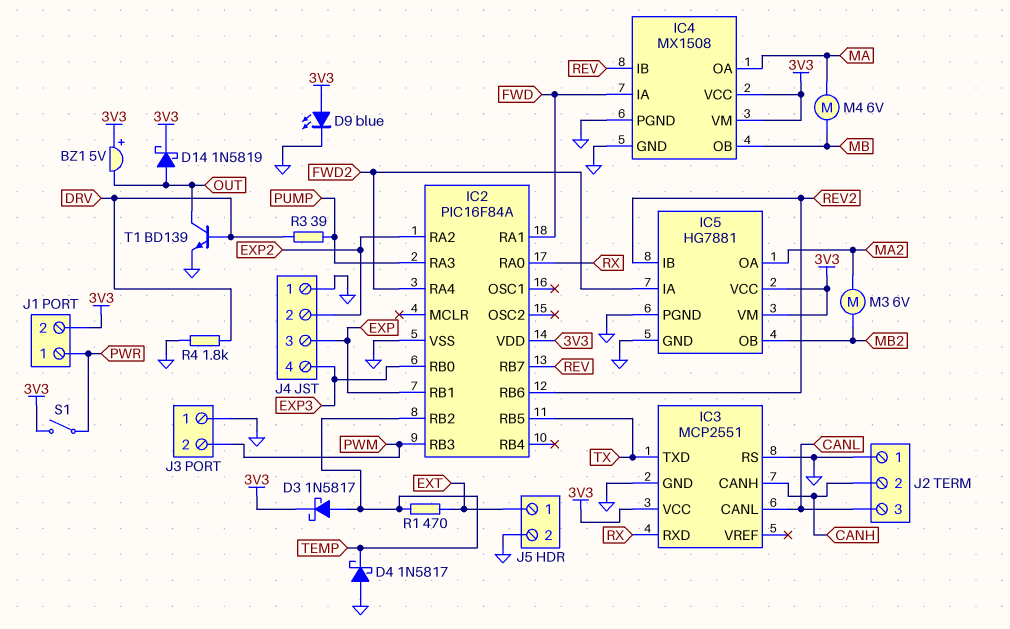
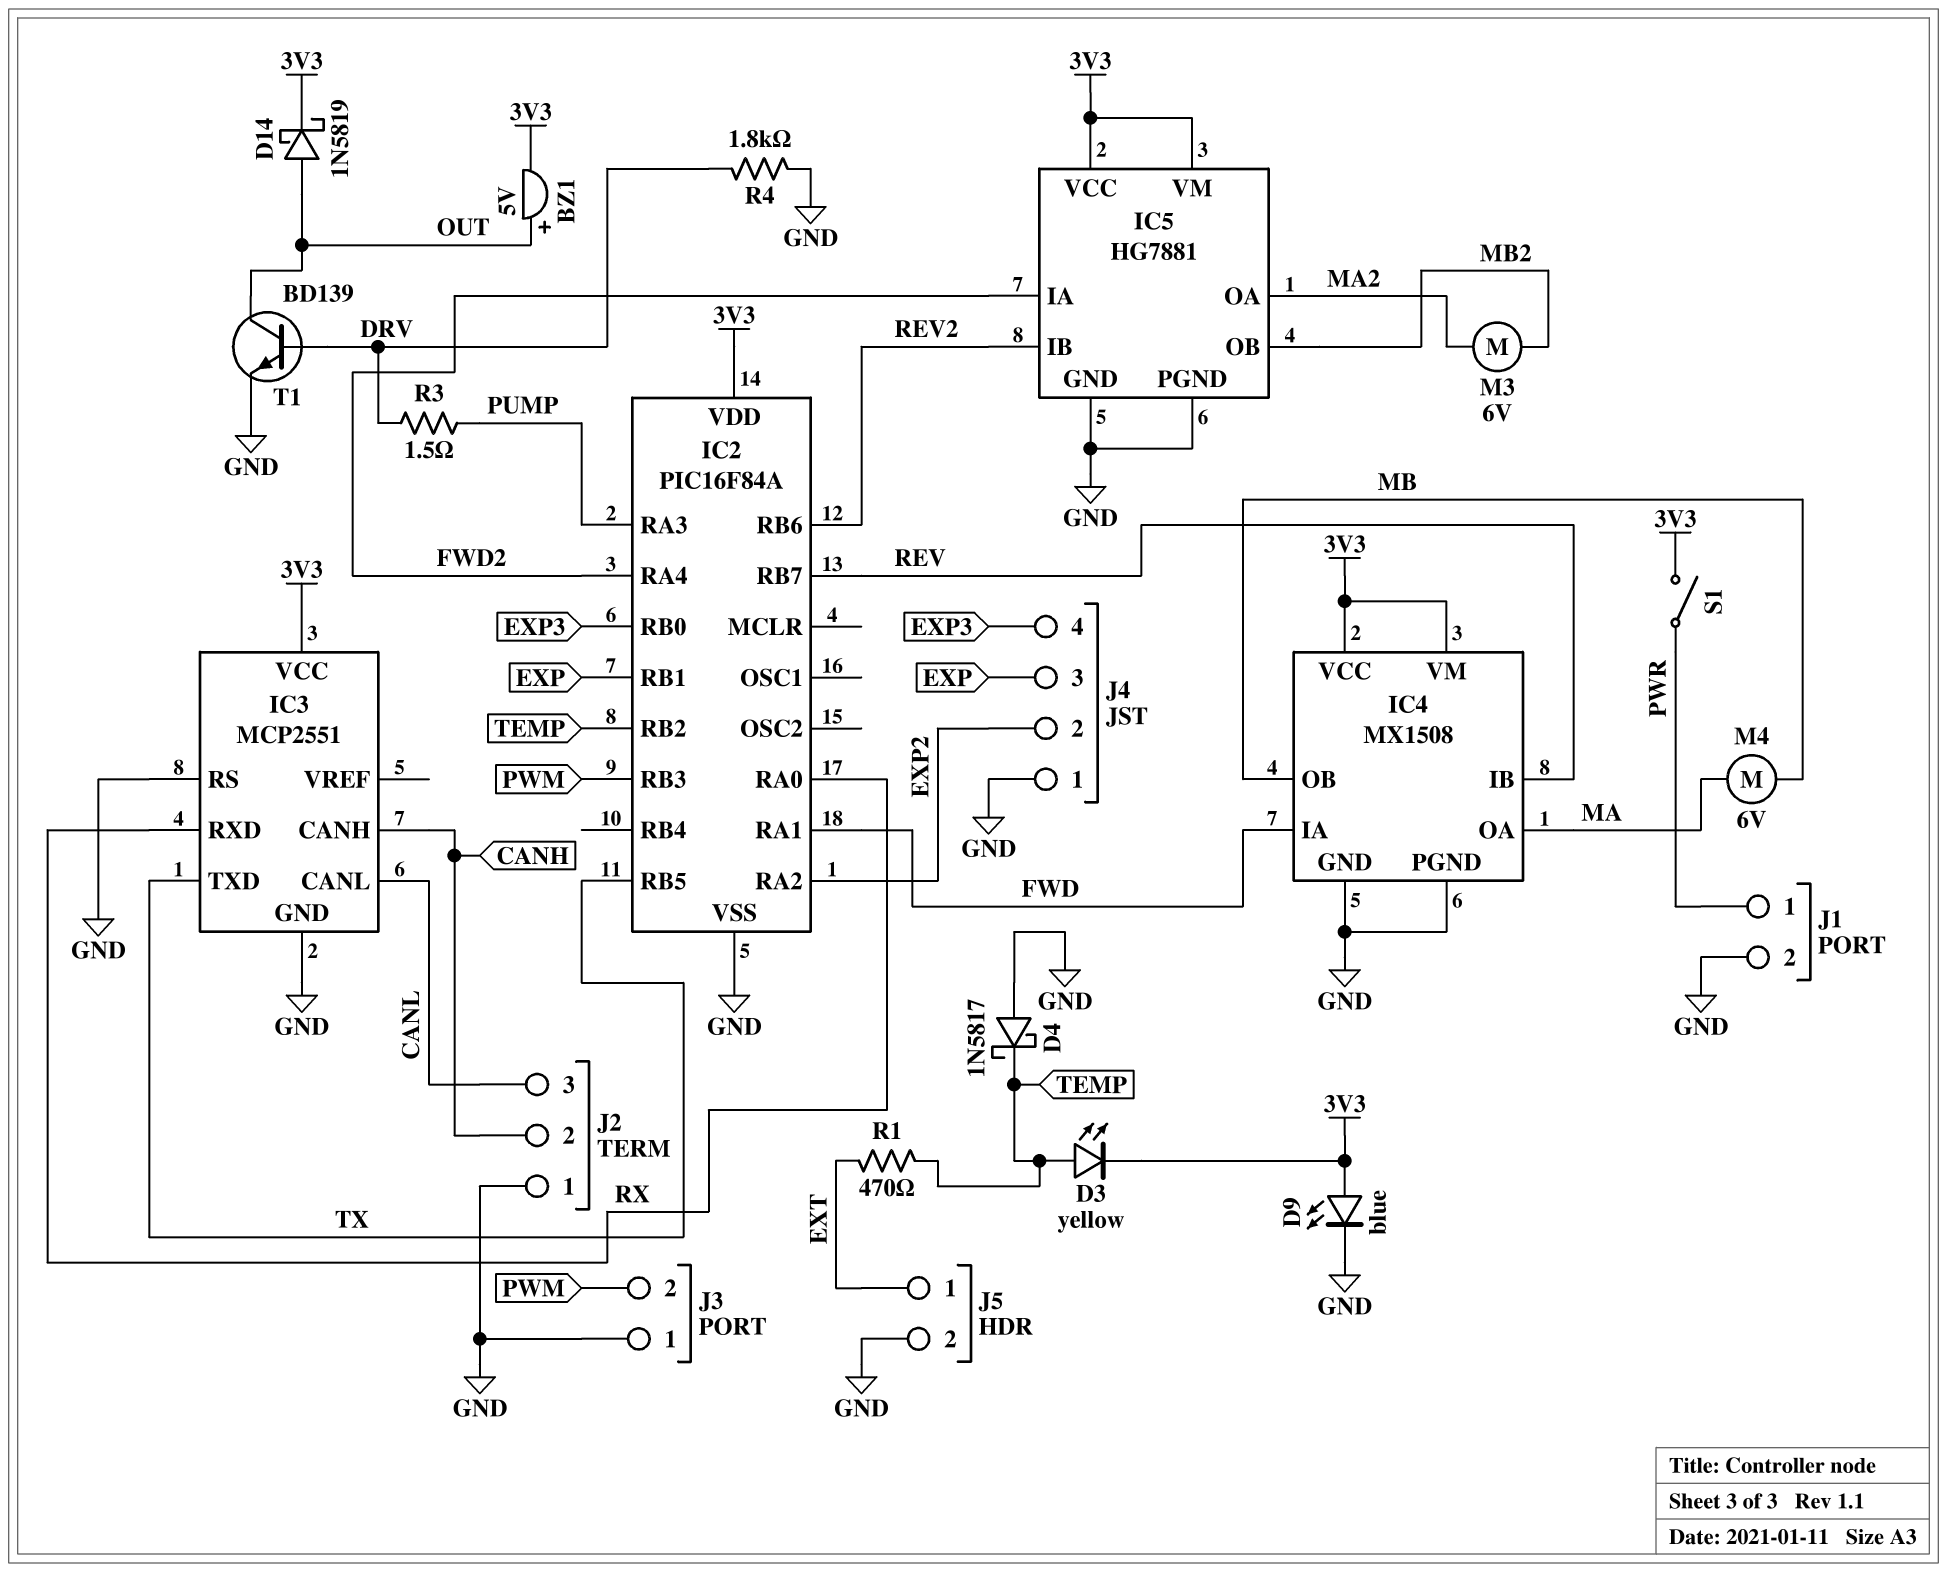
BZ1: buzzer 5V (plus 3V3, minus OUT) -> buzzer 5V (plus OUT, minus 3V3)
D3: schottky 1N5817 (A TEMP, K 3V3) -> LED yellow (A TEMP, K 3V3)
J1 pin 2: 3V3 -> GND
R3: 39 (DRV, PUMP) -> 1.5 (DRV, PUMP)

